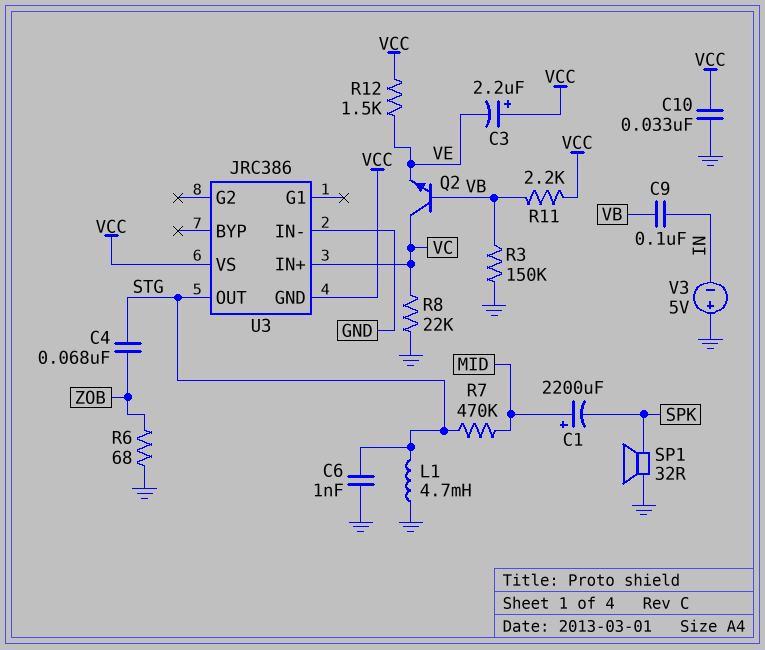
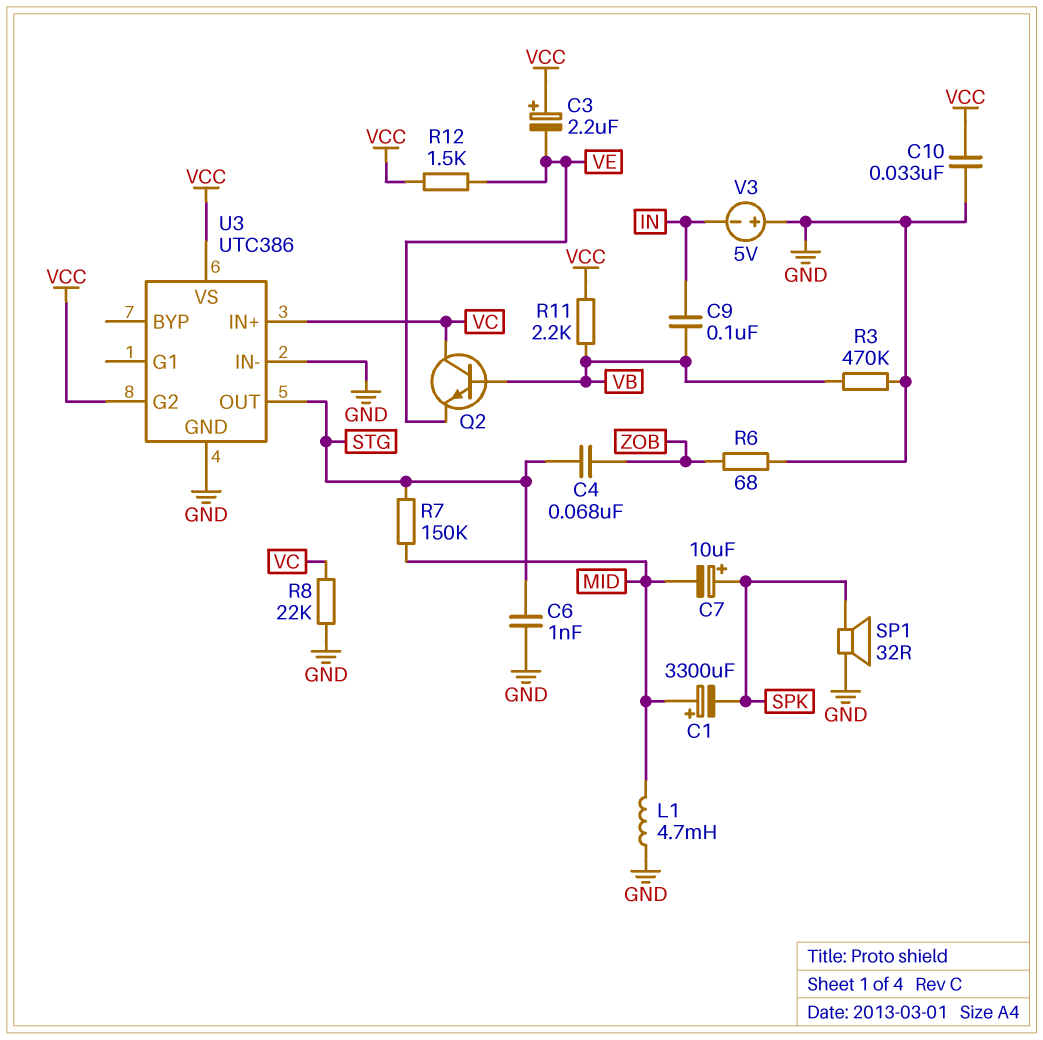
C1: 2200uF (plus MID, minus SPK) -> 3300uF (plus MID, minus SPK)
C7: none -> 10uF (plus SPK, minus MID)
L1: 4.7mH (GND, STG) -> 4.7mH (GND, MID)
R3: 150k (GND, VB) -> 470k (GND, VB)
R7: 470k (MID, STG) -> 150k (MID, STG)
U3: JRC386 -> UTC386
U3 pin G2: none -> VCC
U3 pin GND: VCC -> GND

